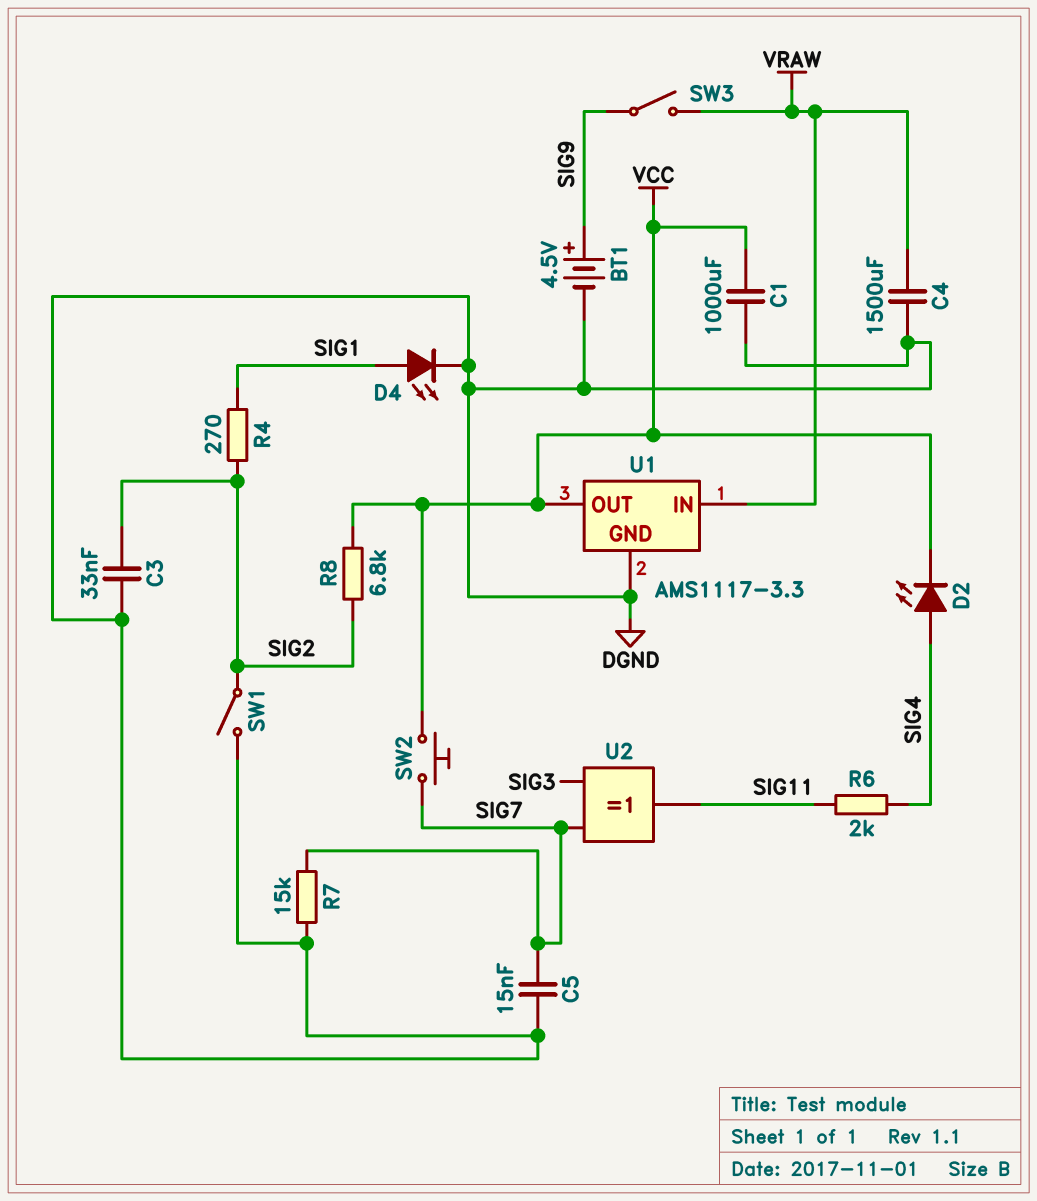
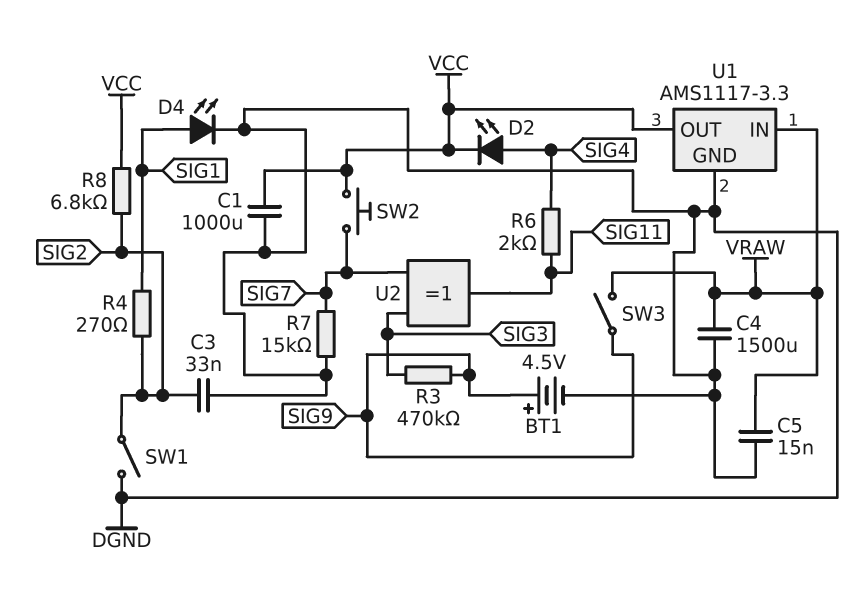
C5: 15nF (DGND, SIG7) -> 15nF (DGND, VRAW)
R3: none -> 470k (SIG3, SIG9)

